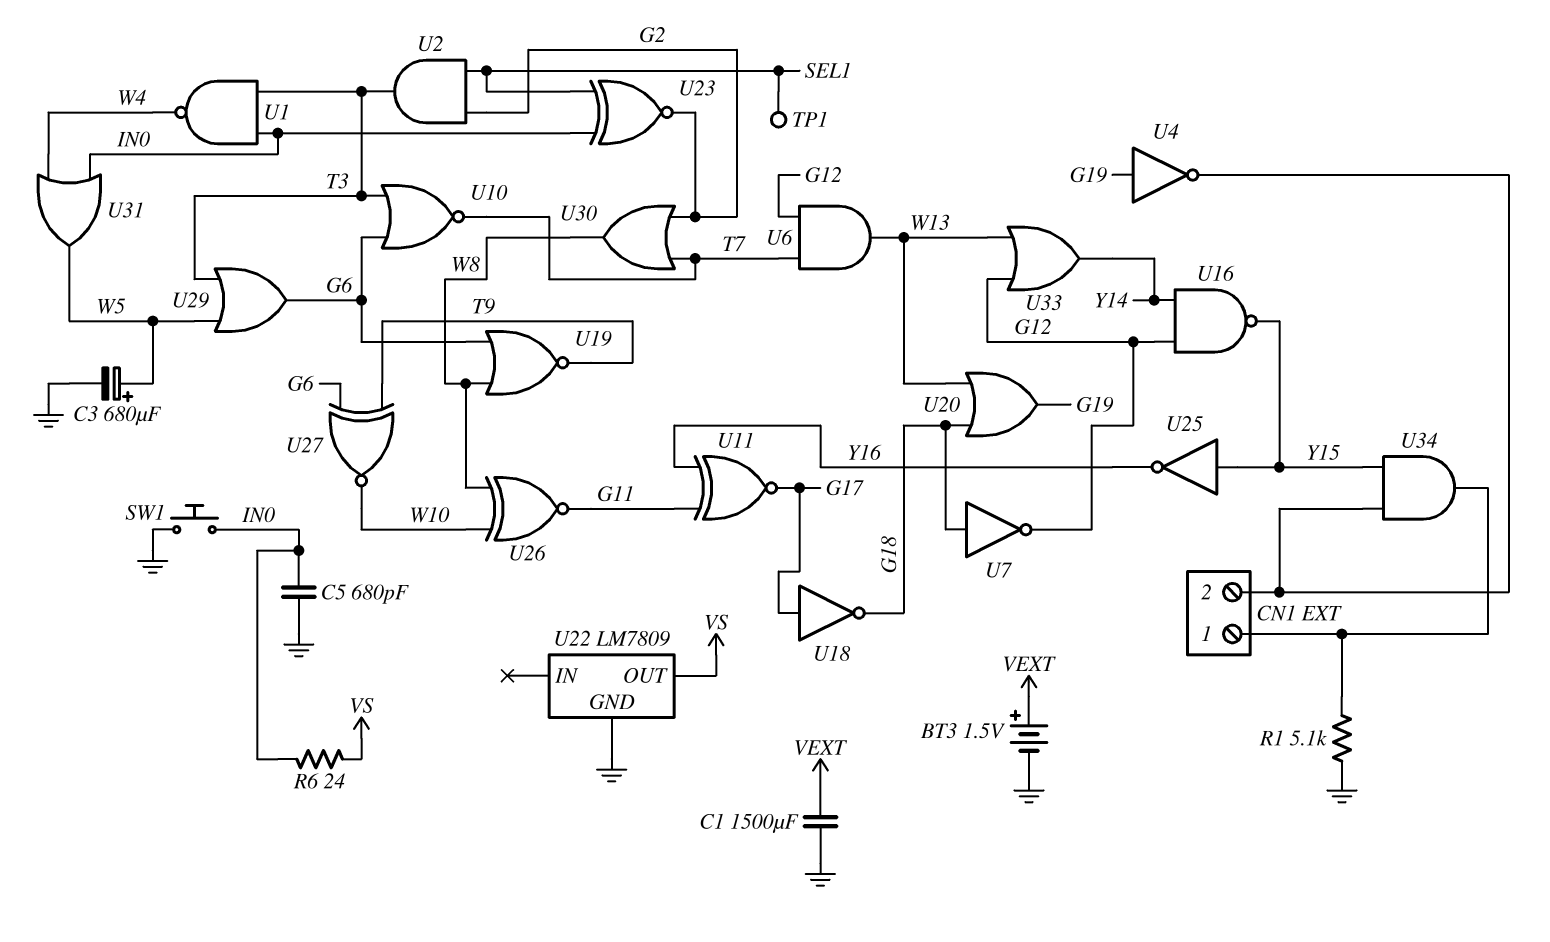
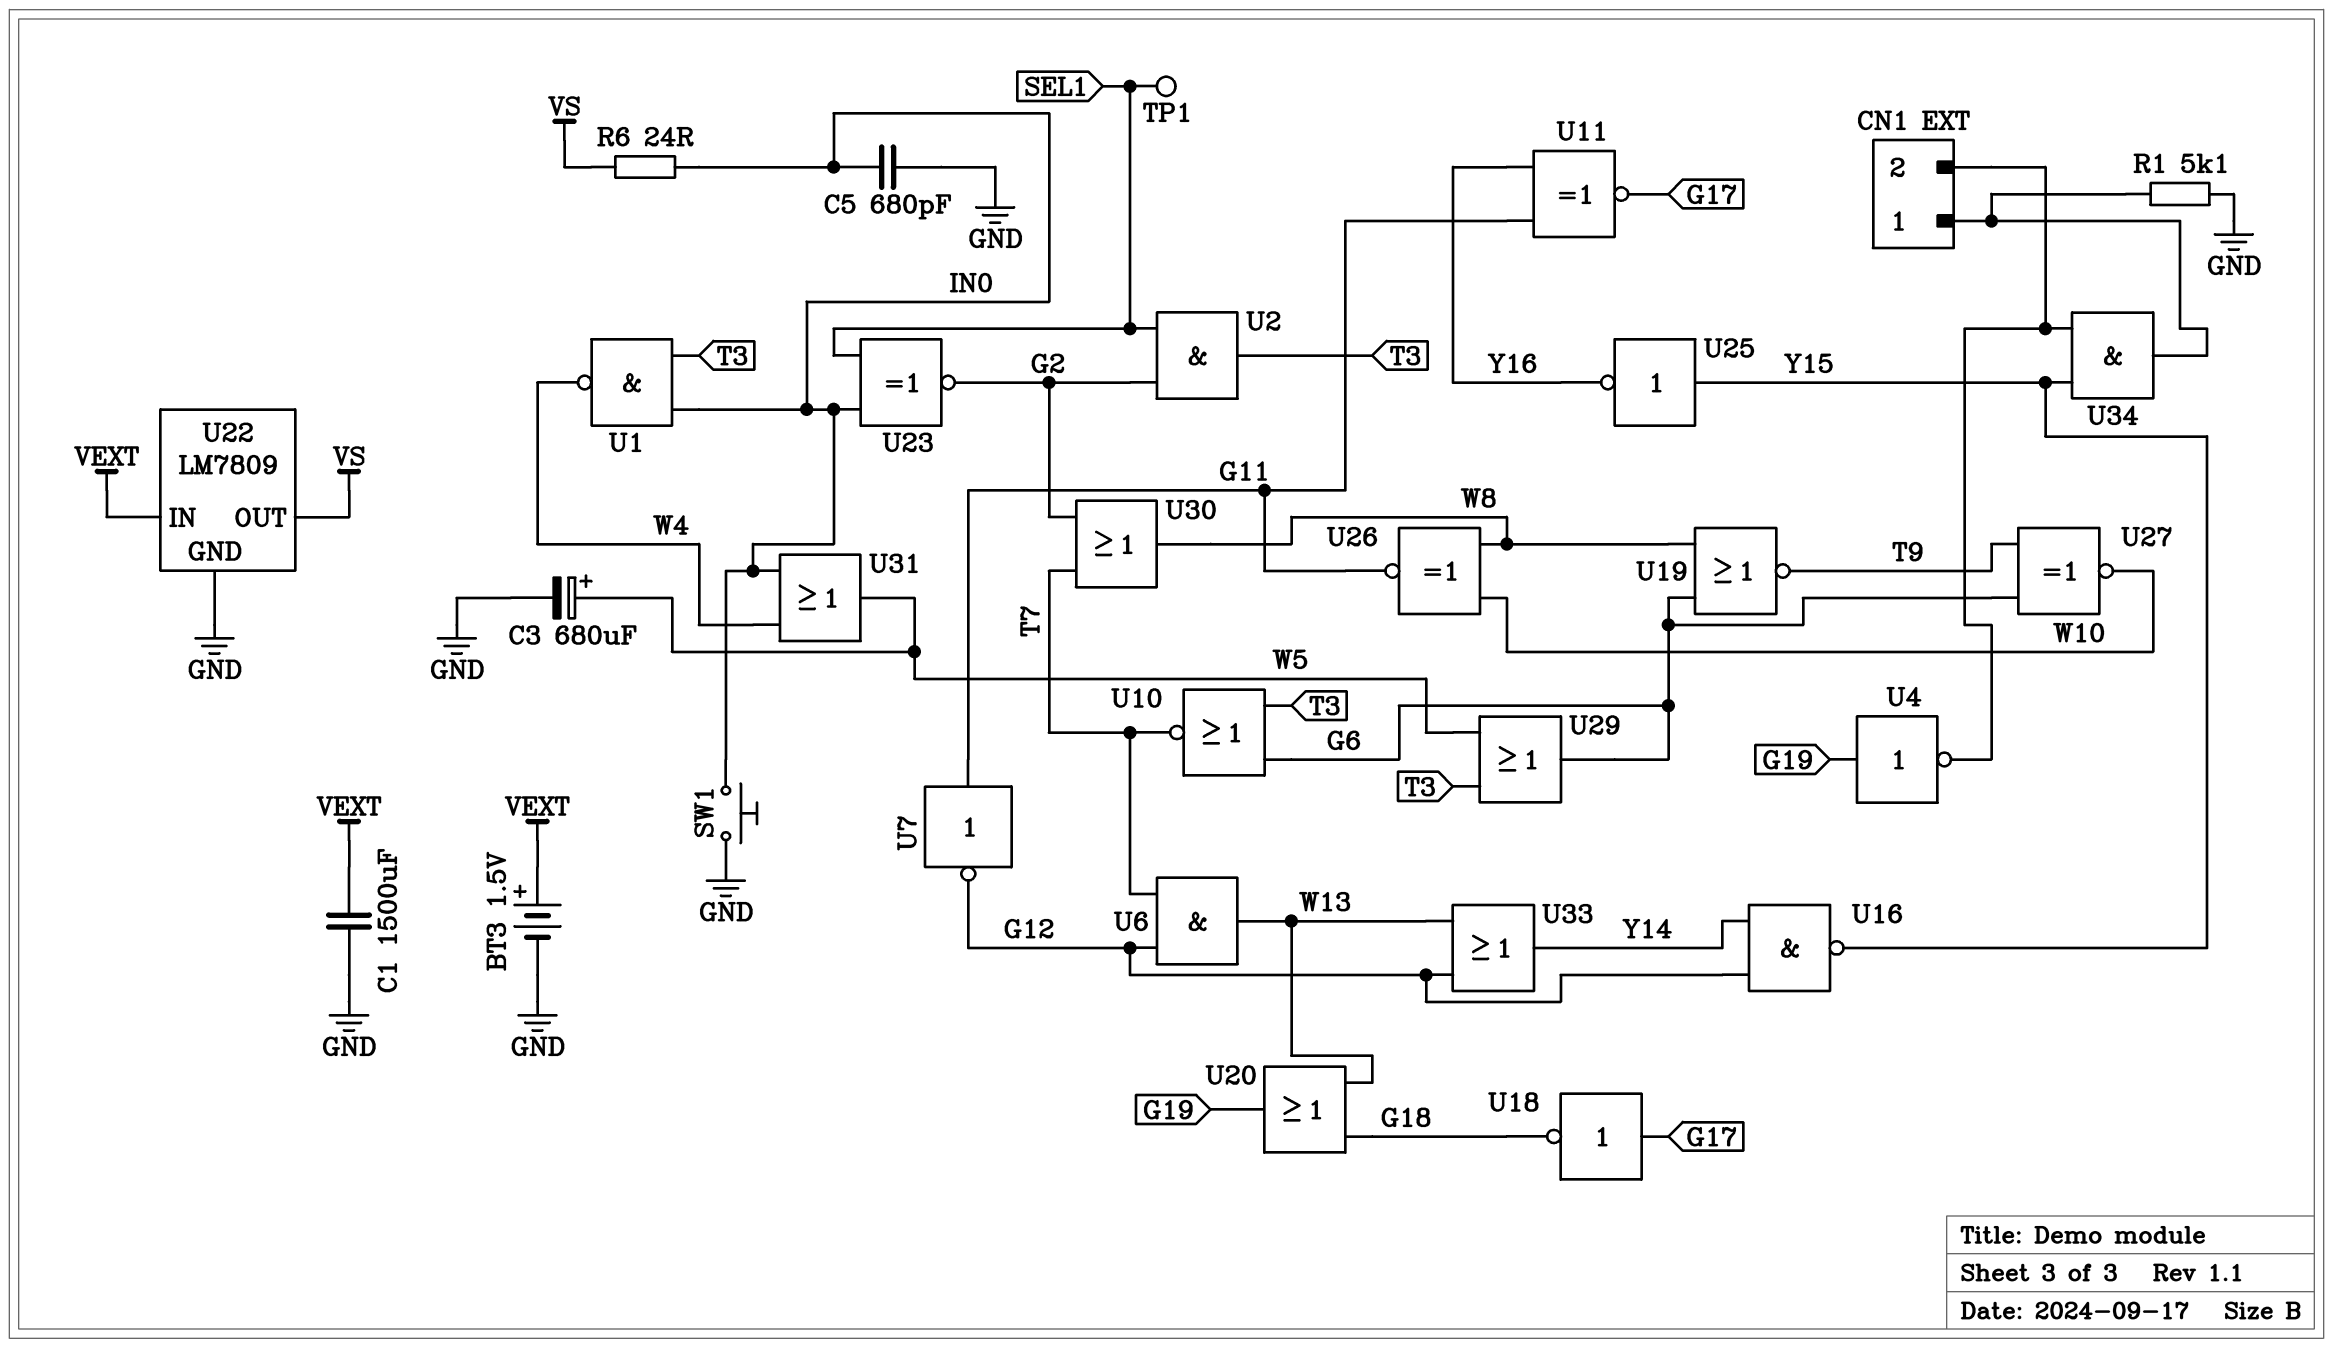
U7: NOT (in G18, out G12) -> NOT (in G11, out G12)
U22 pin IN: none -> VEXT

